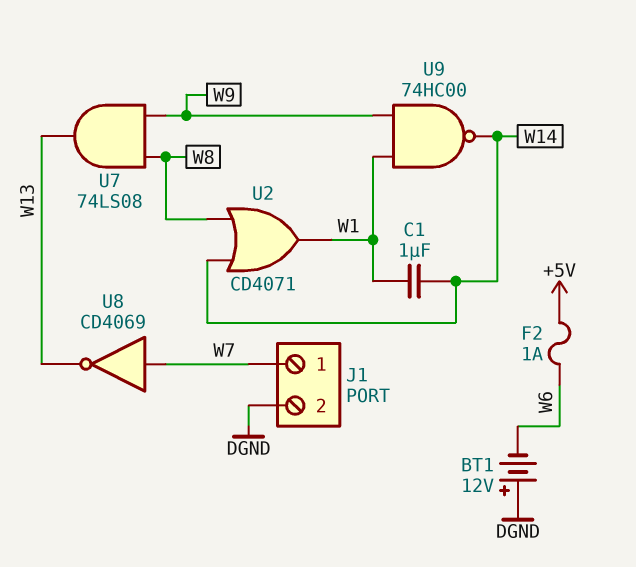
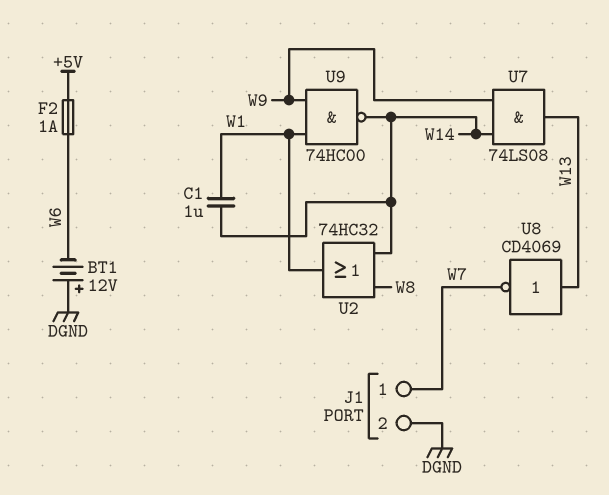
U2: OR CD4071 (in W8, in W14, out W1) -> OR 74HC32 (in W8, in W14, out W1)
U7: AND 74LS08 (in W8, in W9, out W13) -> AND 74LS08 (in W9, in W14, out W13)
U8: NOT CD4069 (in W7, out W13) -> NOT CD4069 (in W13, out W7)

